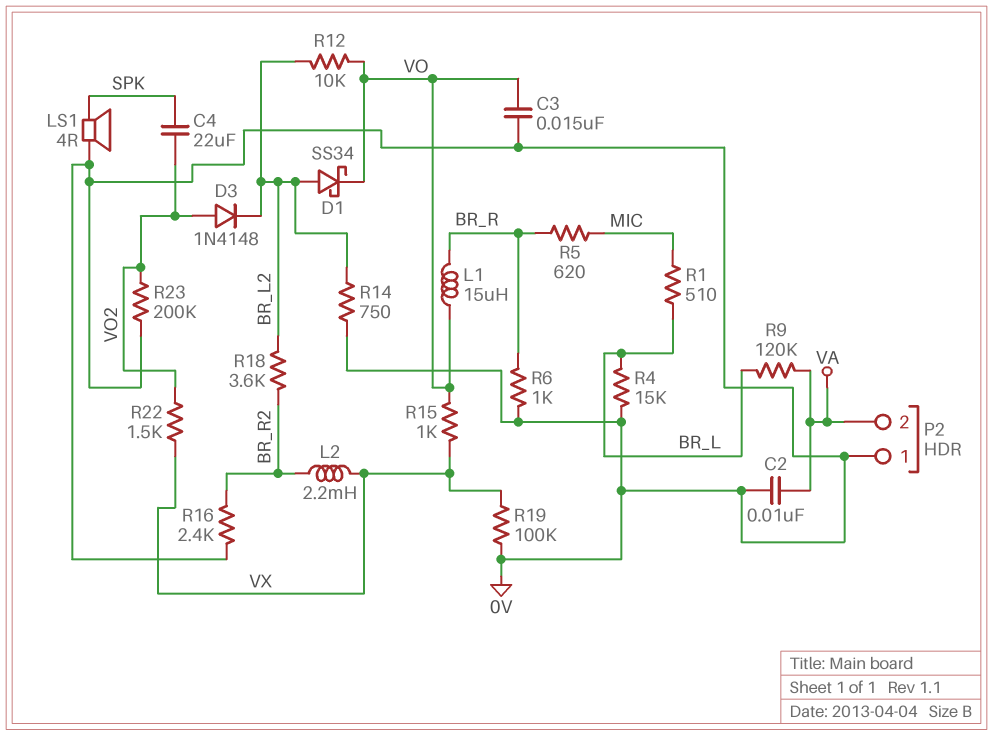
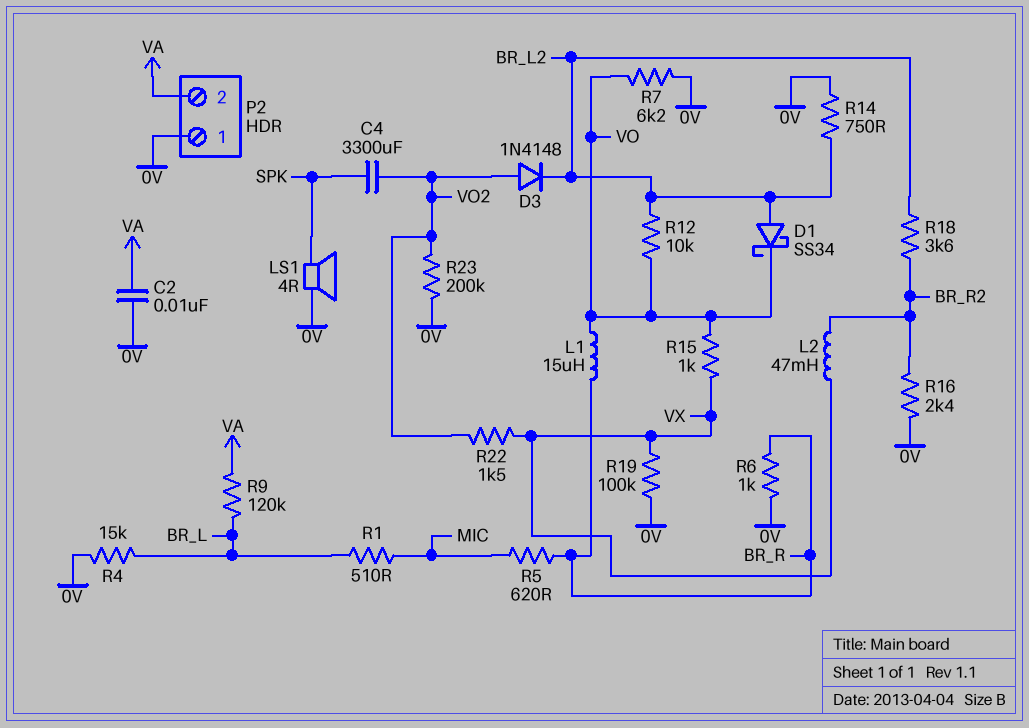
C3: 15nF (0V, VO) -> none
C4: 22uF (SPK, VO2) -> 3300uF (SPK, VO2)
L2: 2.2mH (BR_R2, VX) -> 47mH (BR_R2, VX)
R7: none -> 6.2k (0V, VO)

